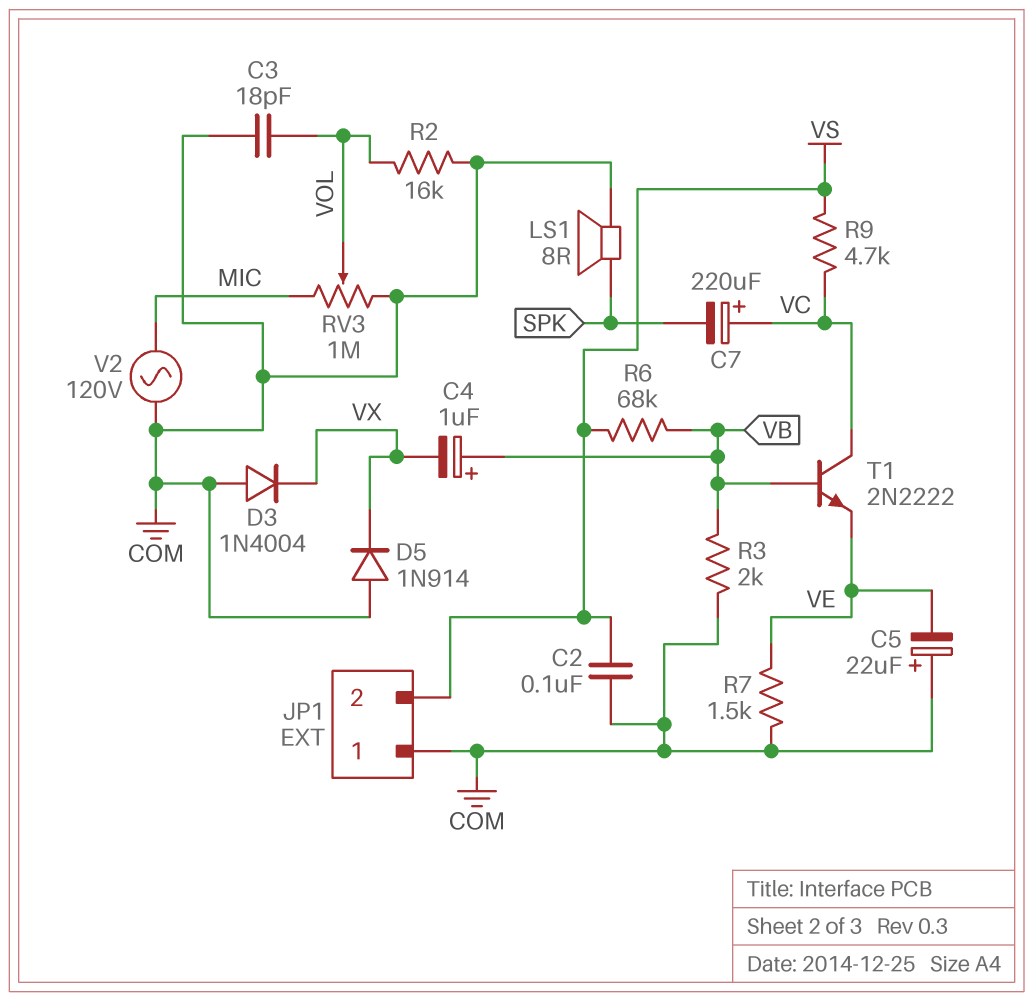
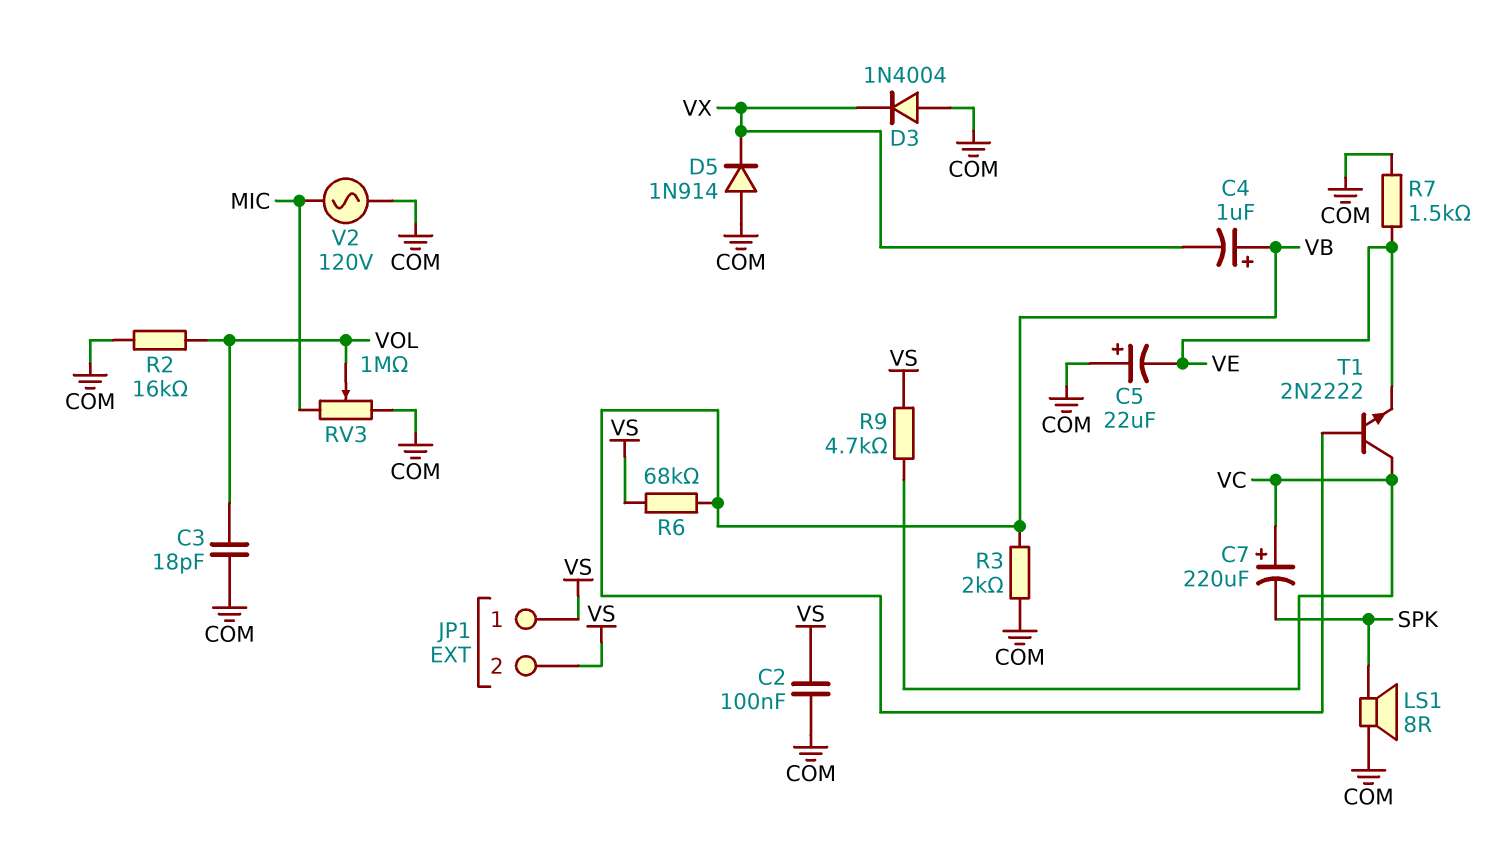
JP1 pin 1: COM -> VS

